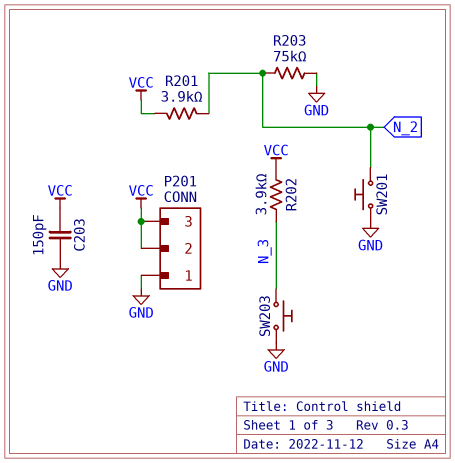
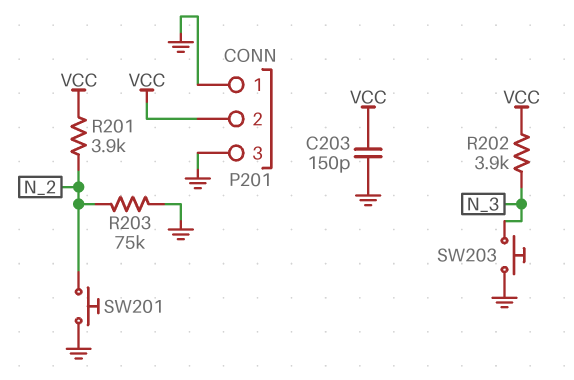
P201 pin 3: VCC -> GND

